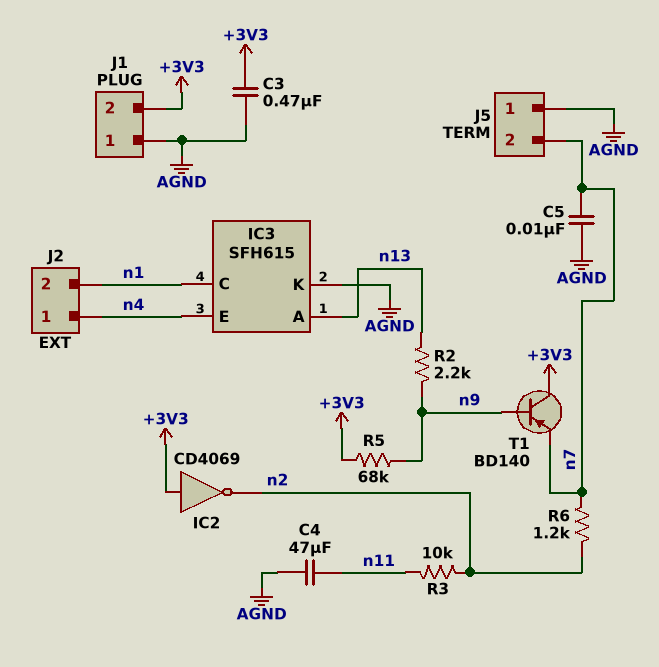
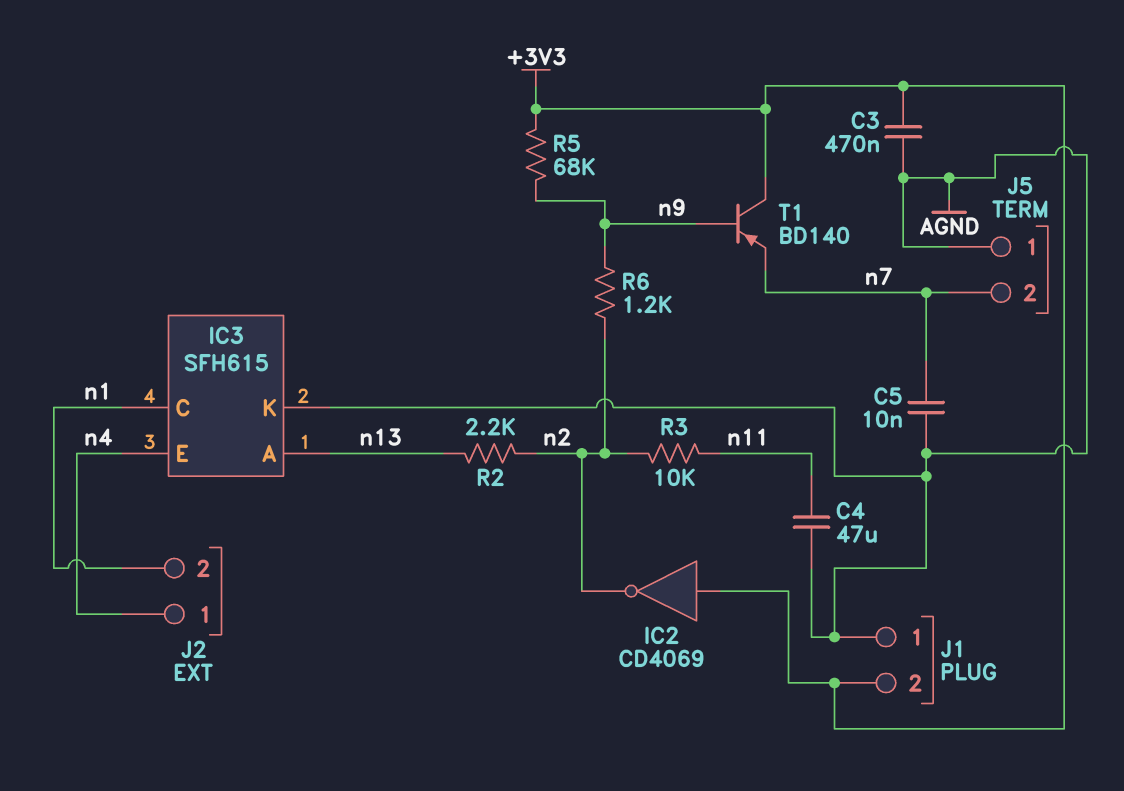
R2: 2.2k (n9, n13) -> 2.2k (n2, n13)
R6: 1.2k (n2, n7) -> 1.2k (n2, n9)

